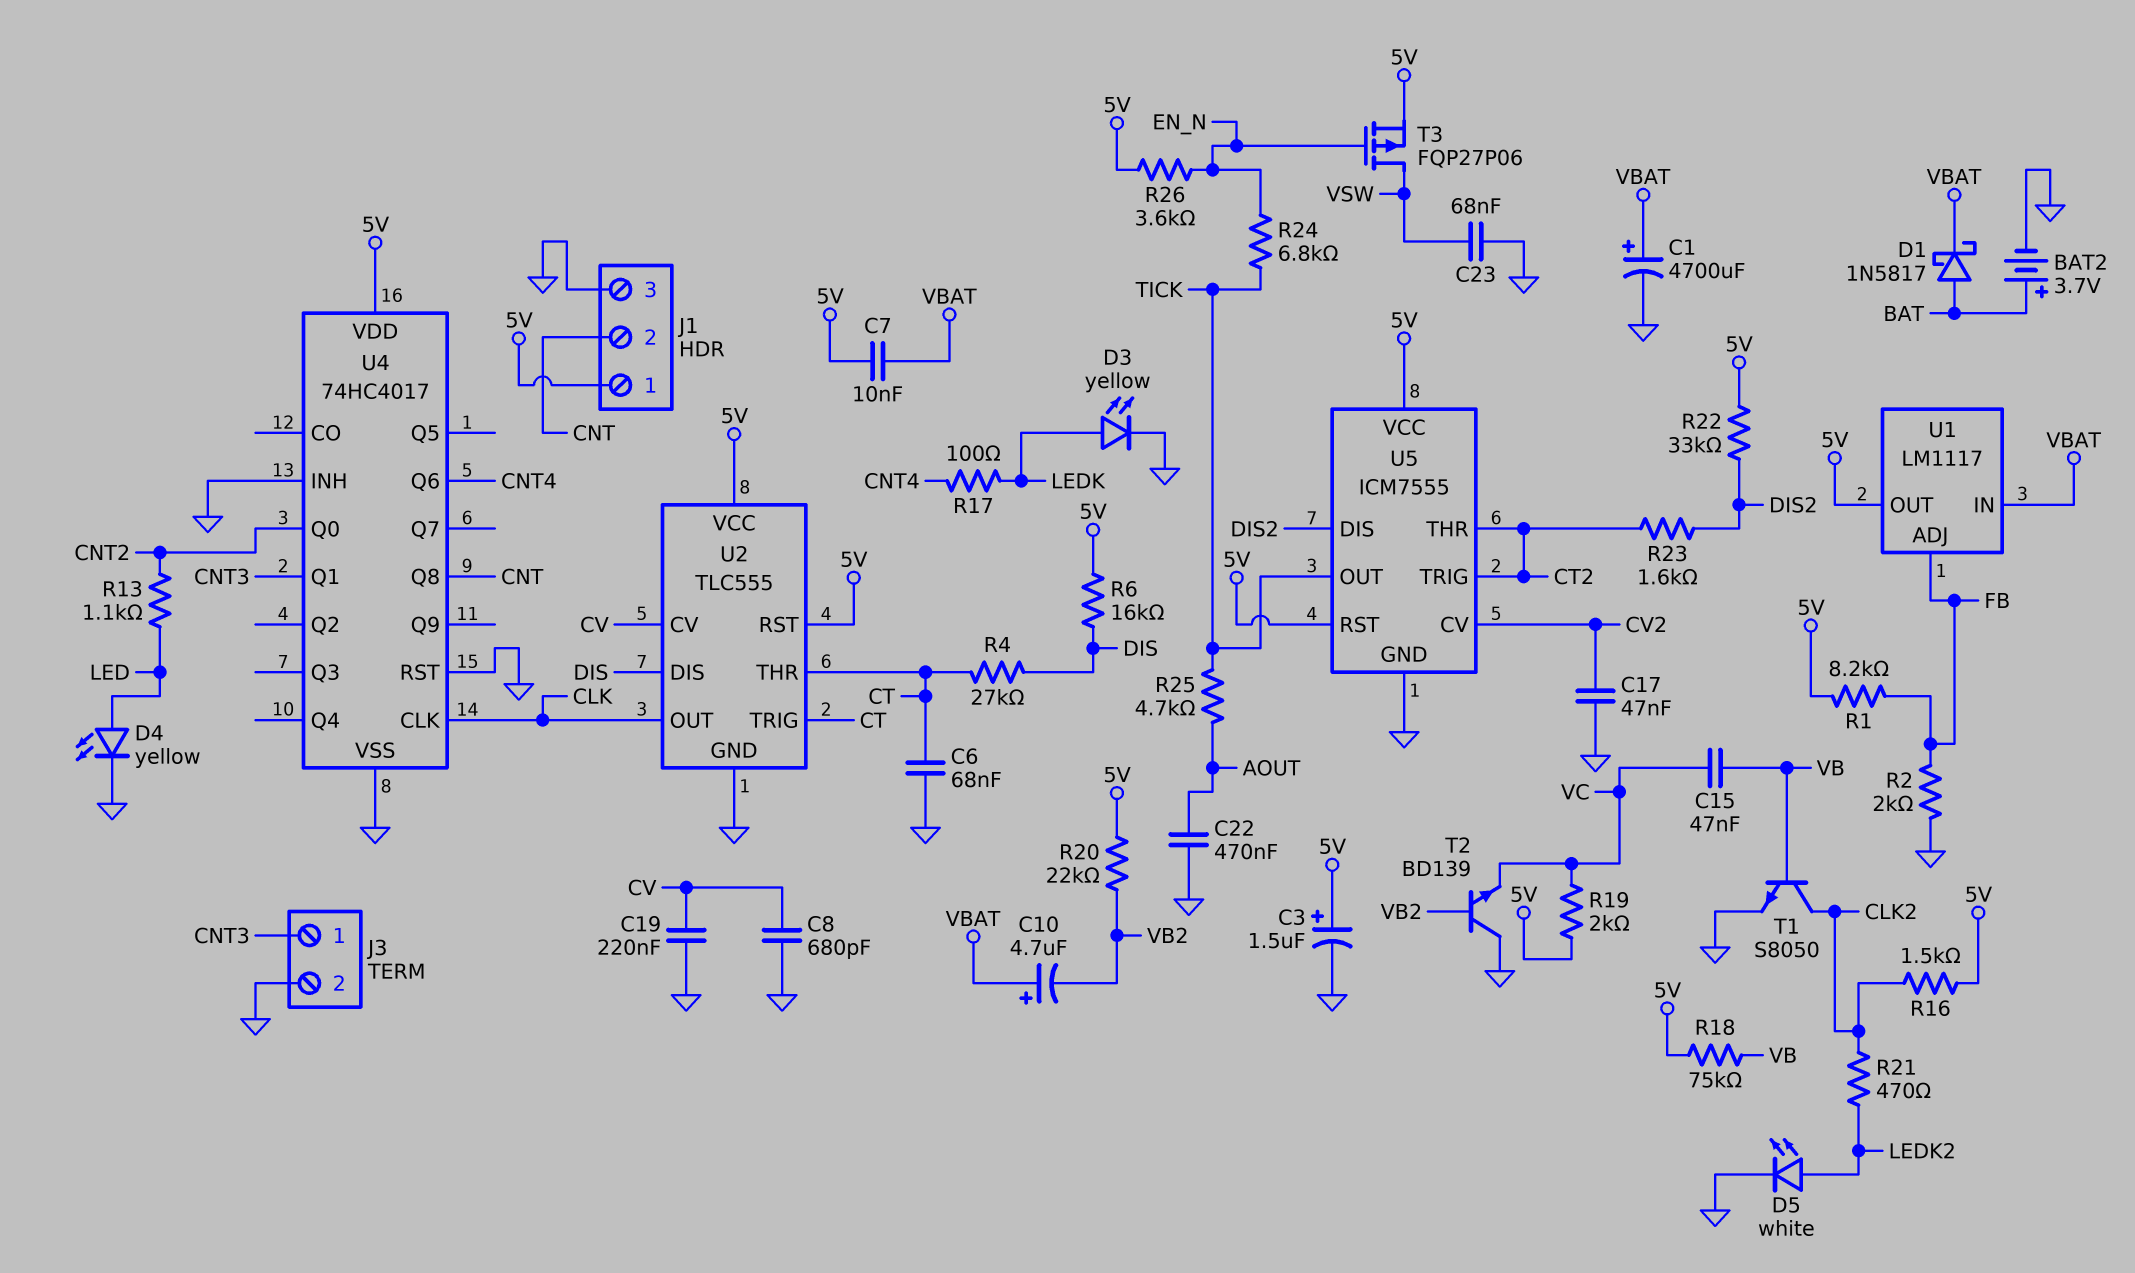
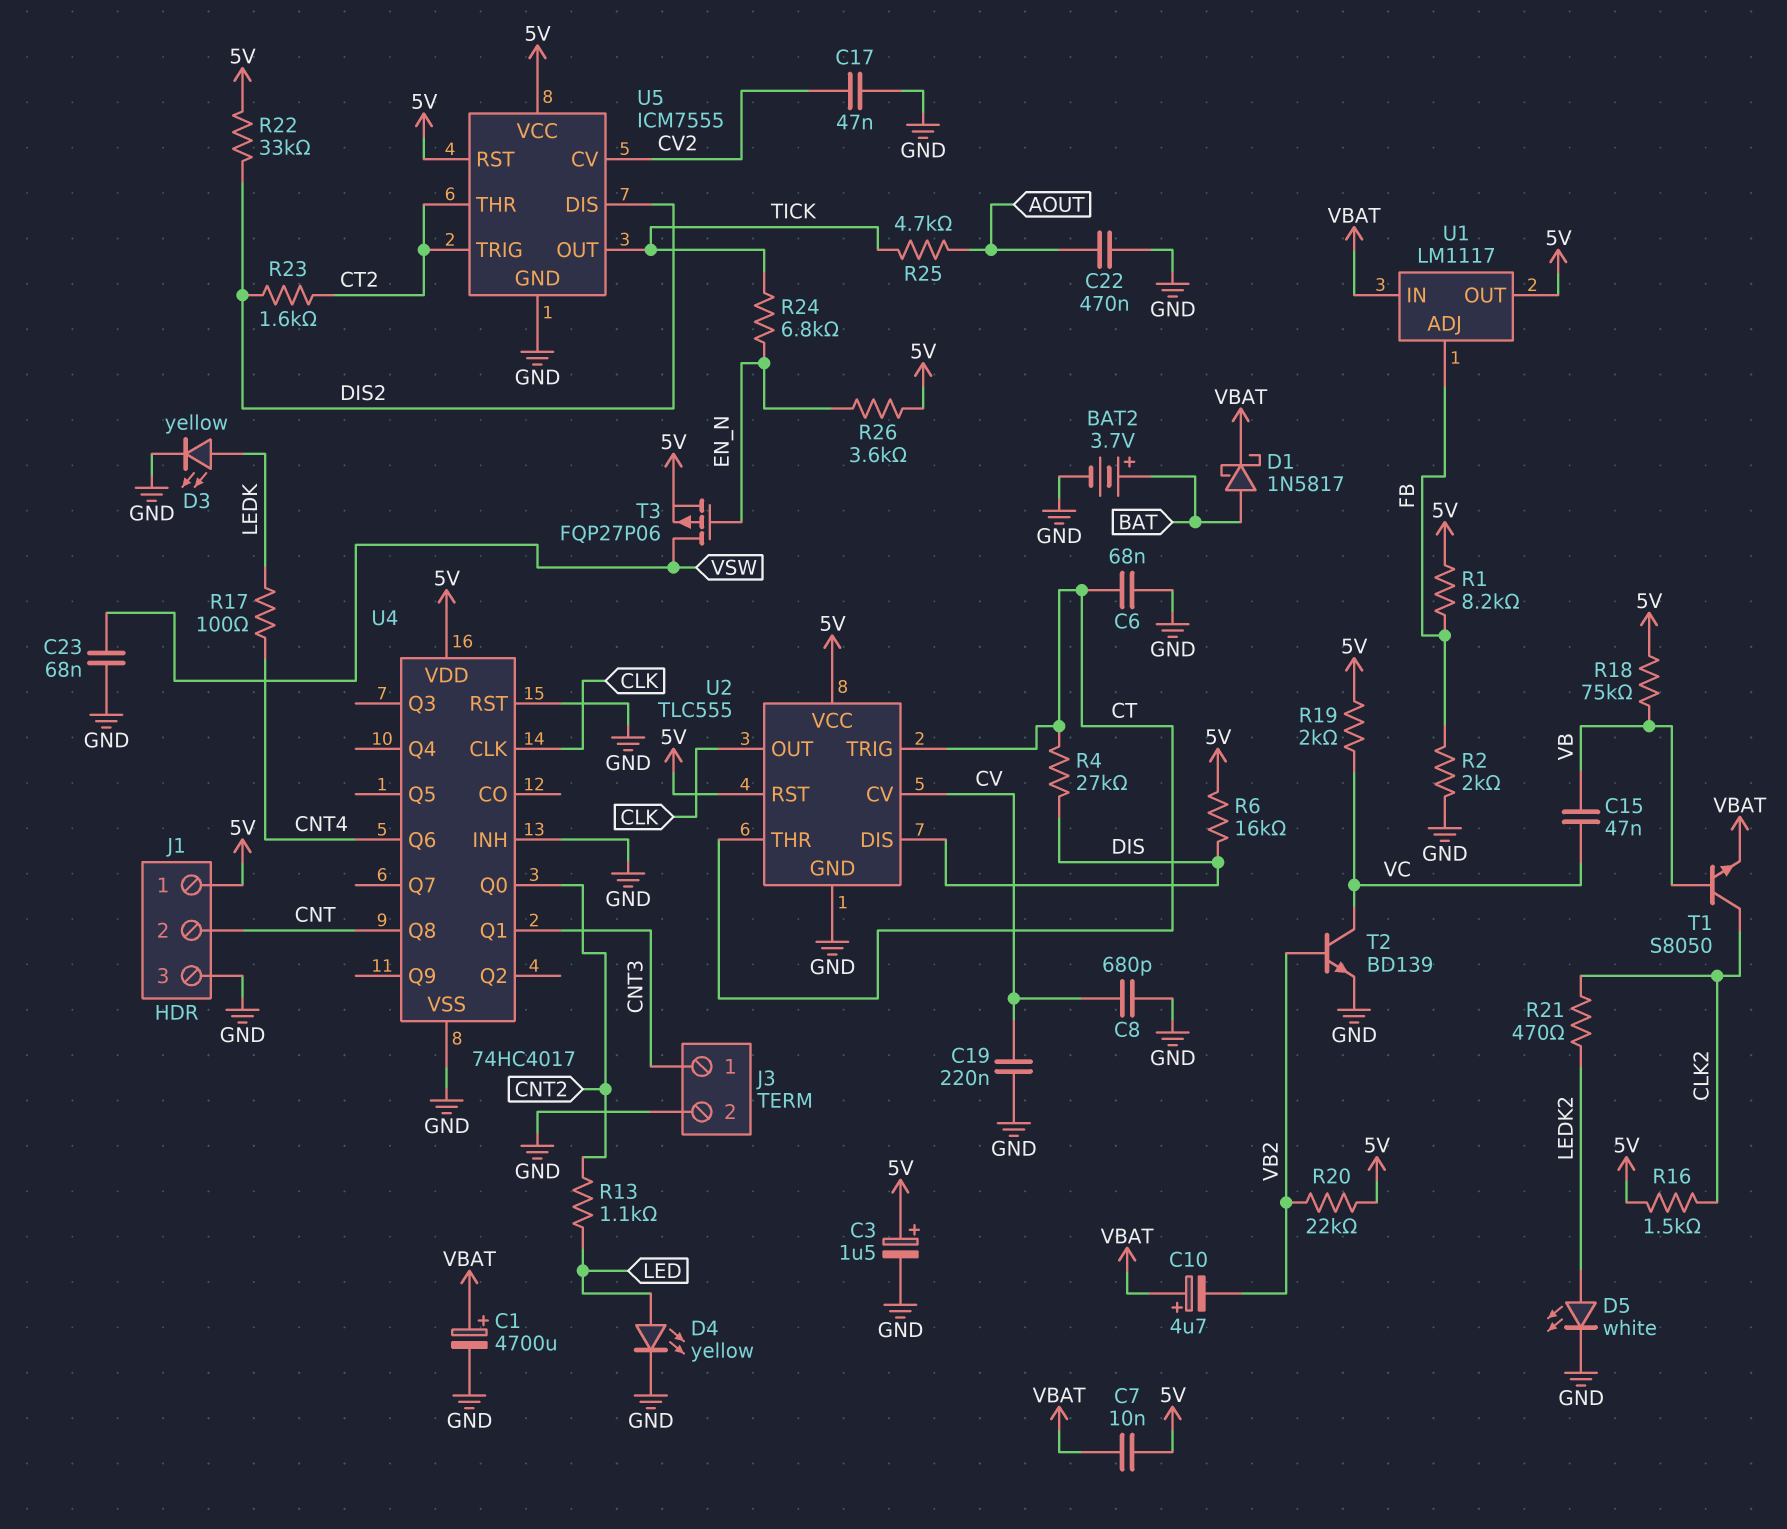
T1: NPN S8050 (B VB, C CLK2, E GND) -> NPN S8050 (B VB, C CLK2, E VBAT)
T2: NPN BD139 (B VB2, C GND, E VC) -> NPN BD139 (B VB2, C VC, E GND)

